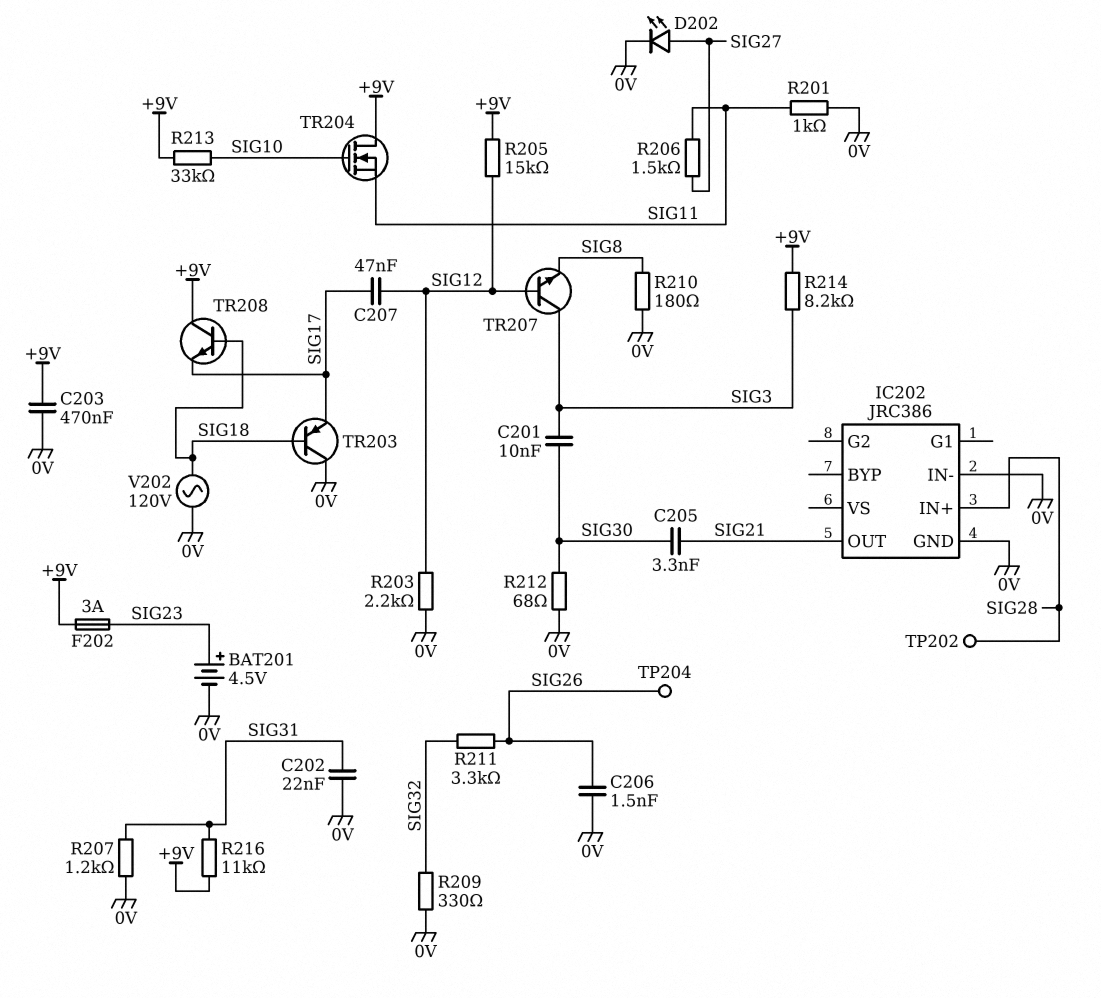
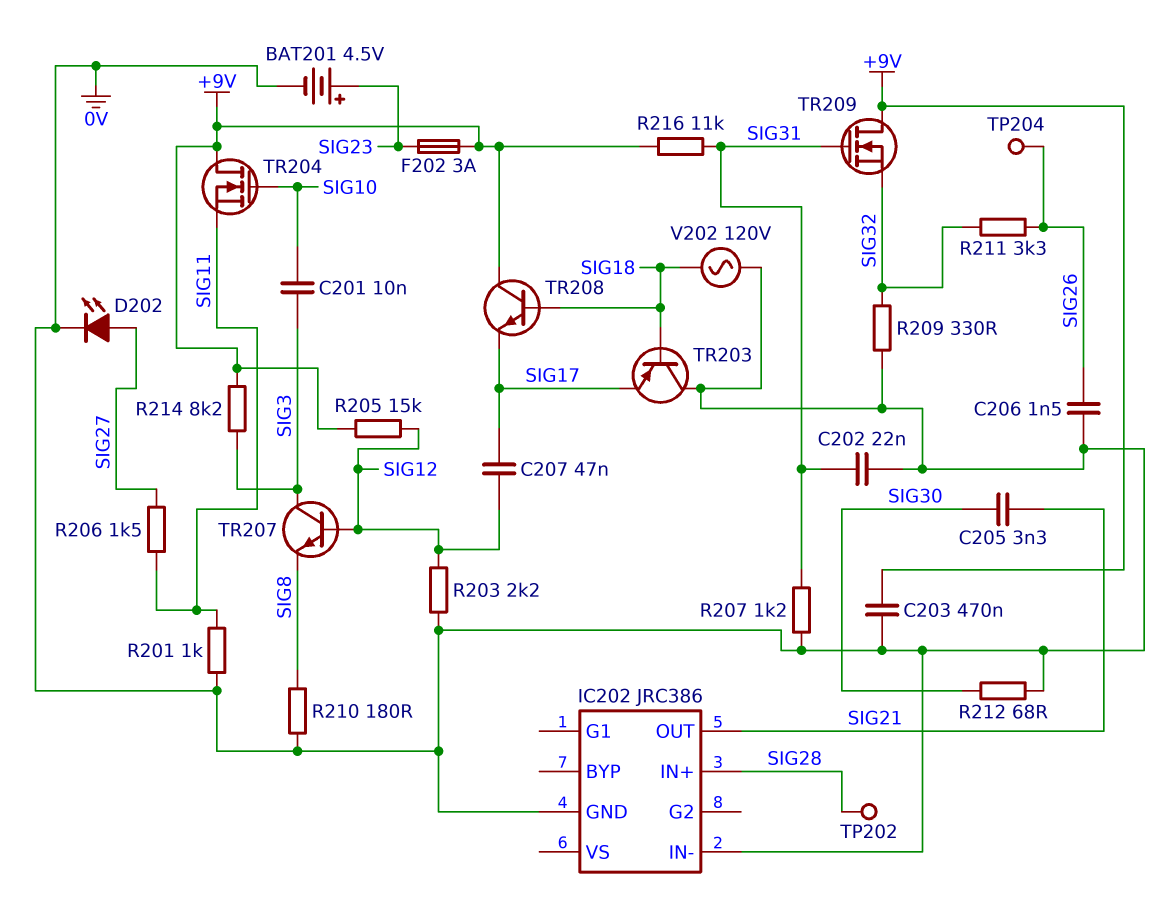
C201: 10nF (SIG3, SIG30) -> 10nF (SIG3, SIG10)
R213: 33k (+9V, SIG10) -> none
TR209: none -> NMOS (G SIG31, D +9V, S SIG32)

